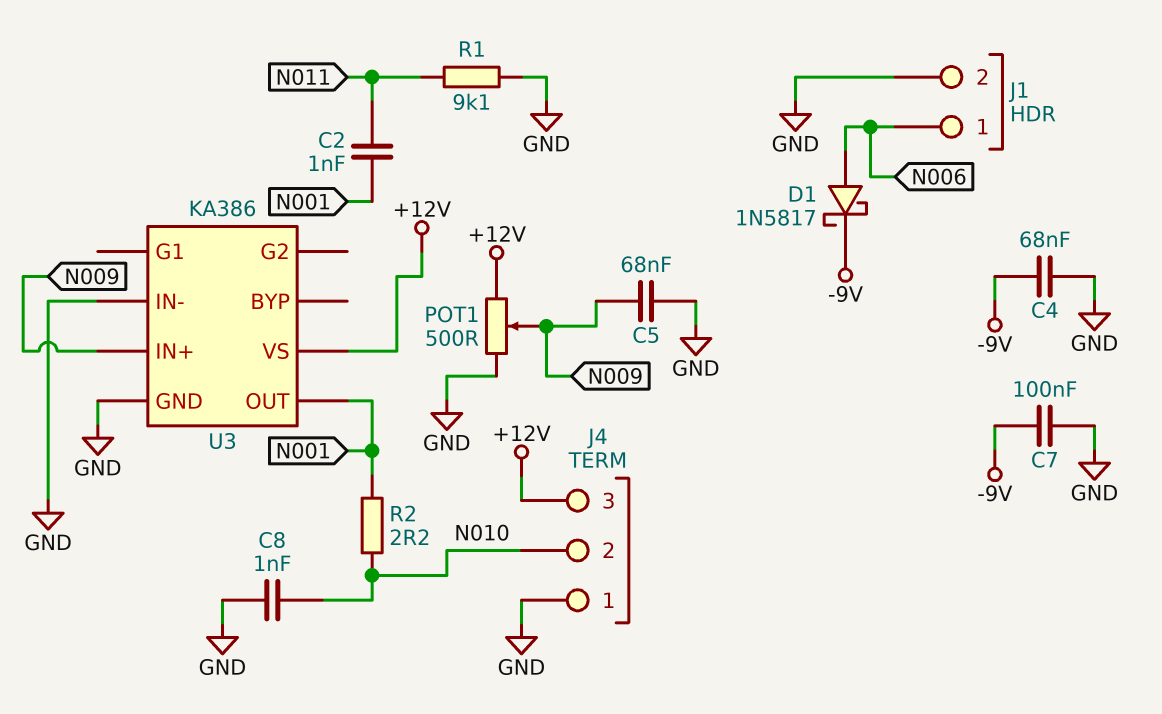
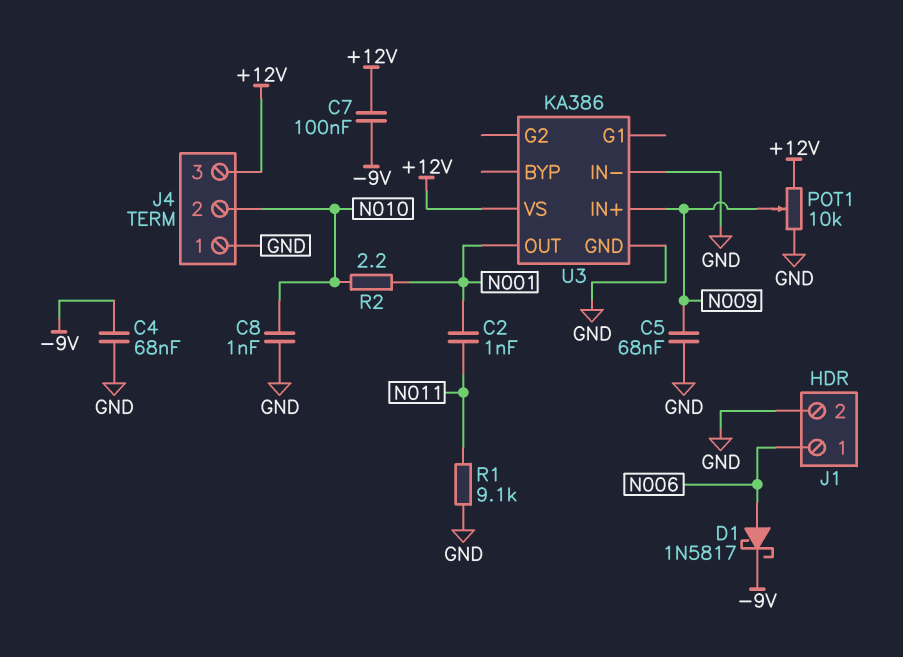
C7: 100nF (-9V, GND) -> 100nF (+12V, -9V)
POT1: 500 (+12V, GND, wiper N009) -> 10k (+12V, GND, wiper N009)

